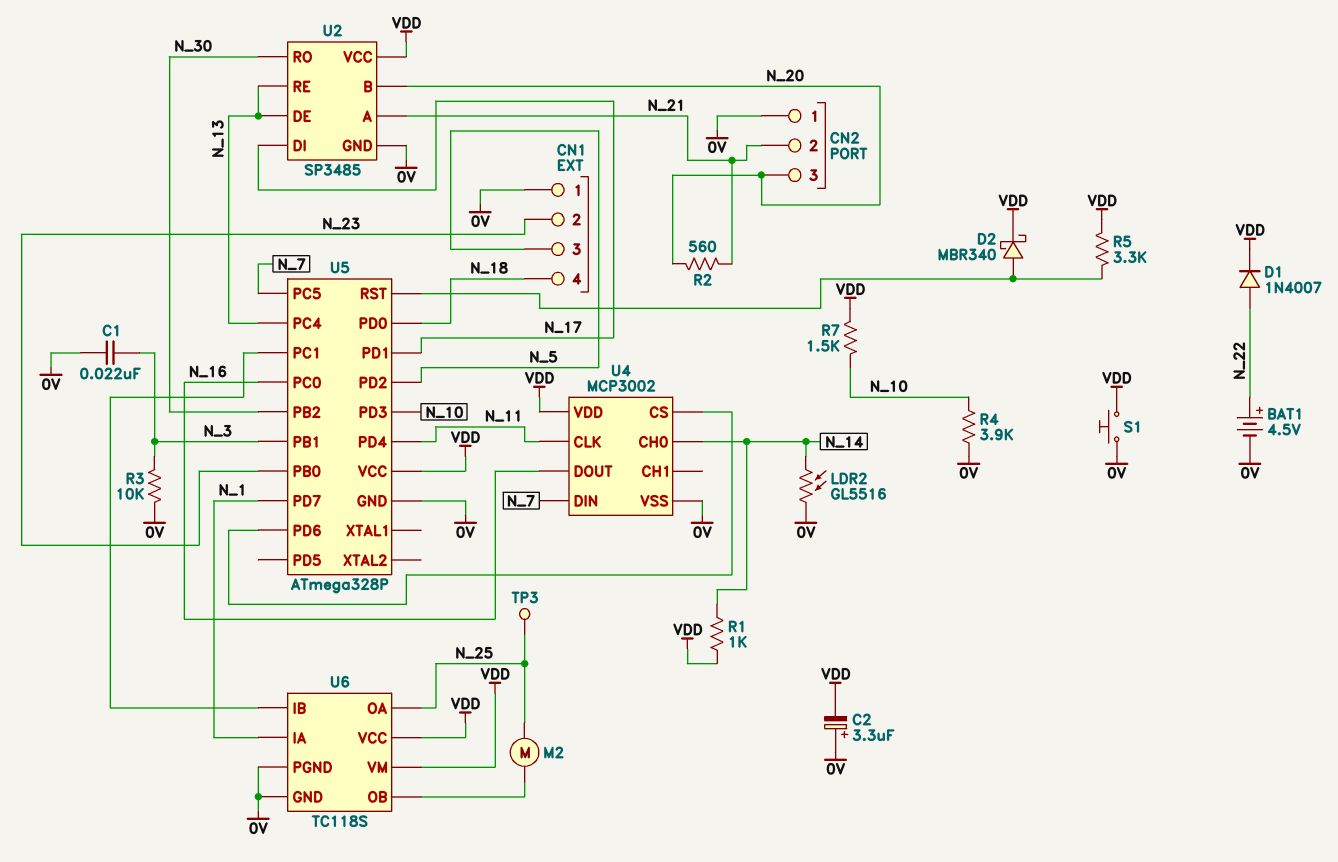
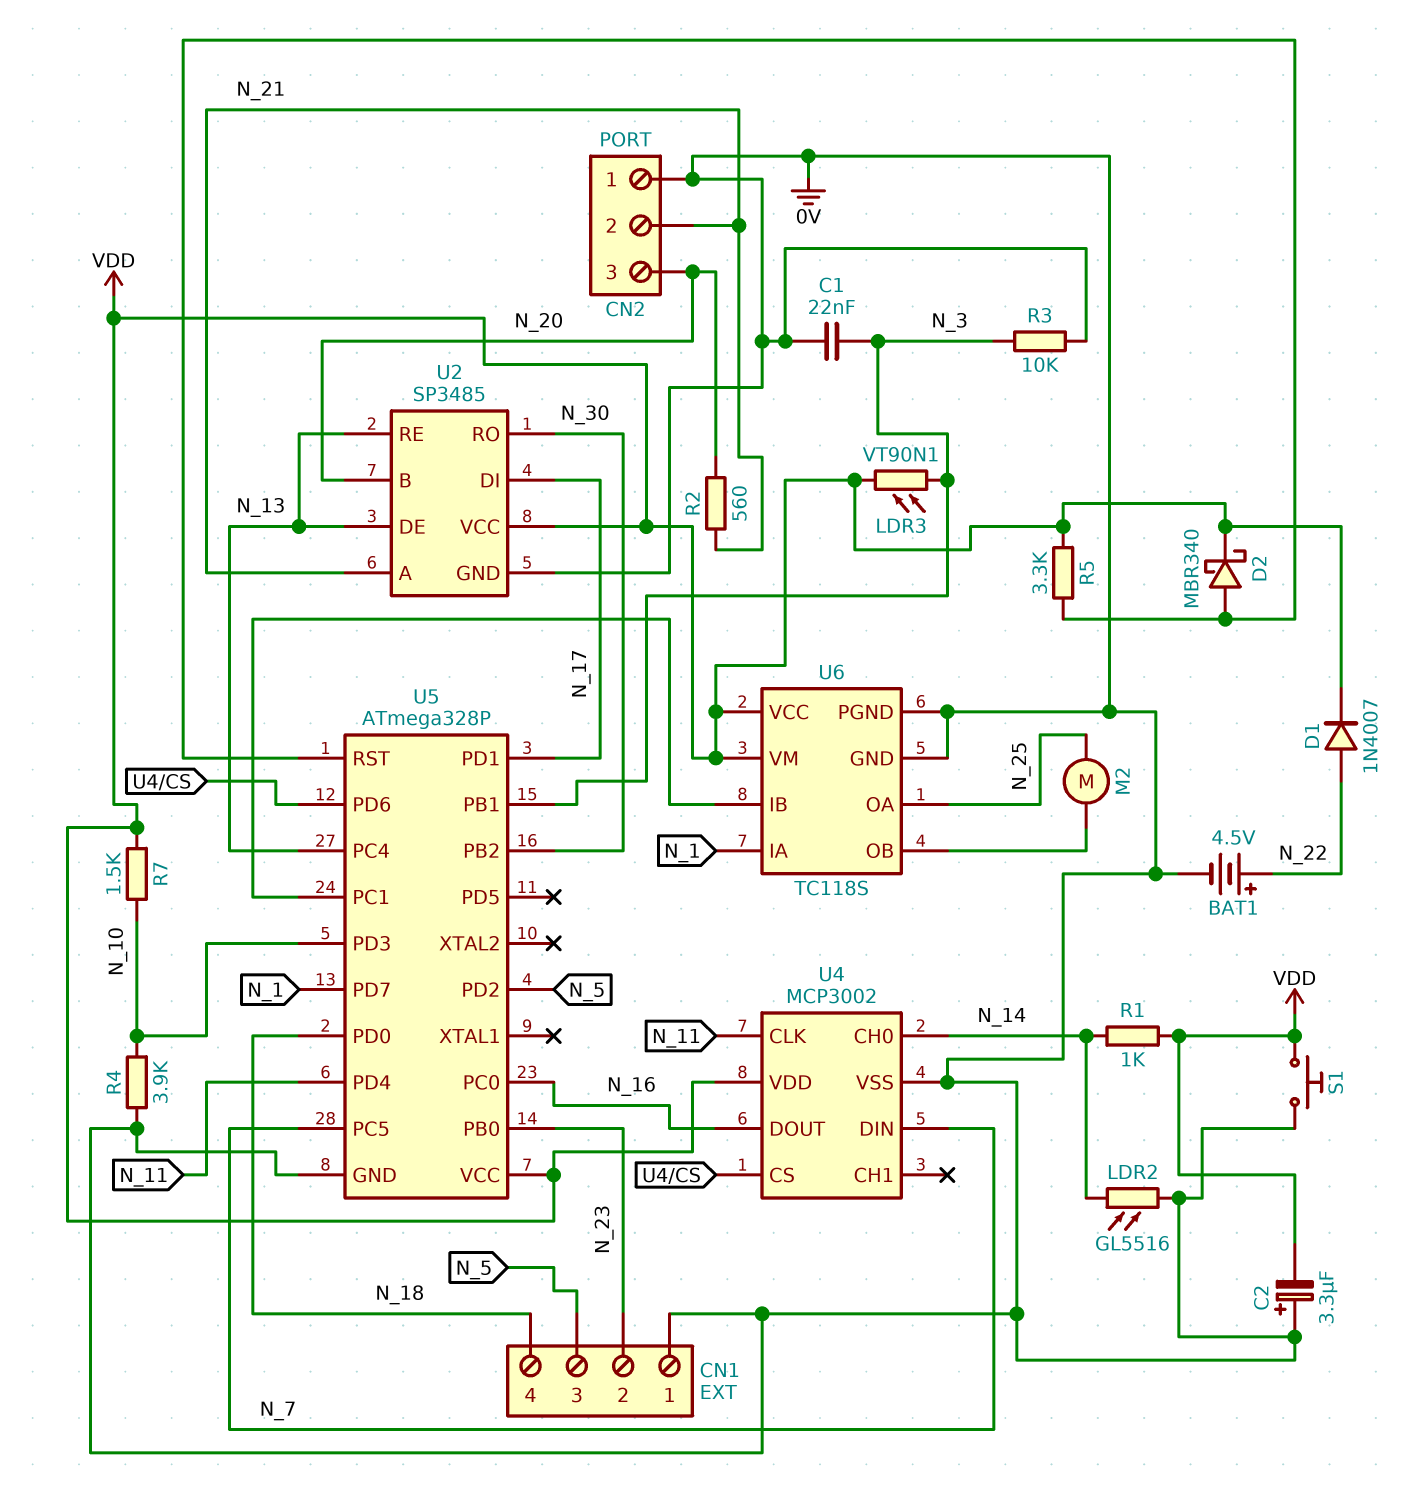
LDR3: none -> VT90N1 (N_3, VDD)
TP3: test point (N_25) -> none

